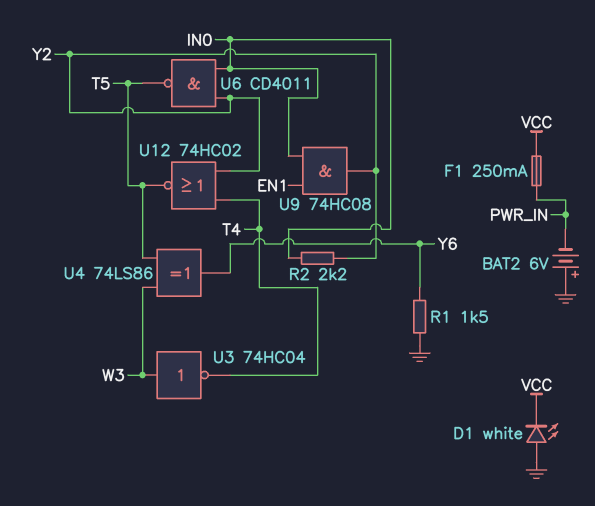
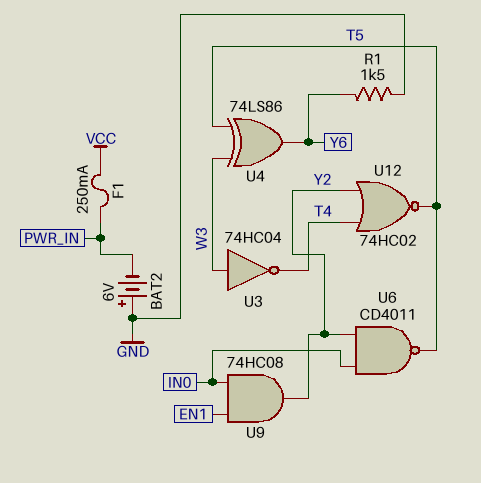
D1: LED white (A GND, K VCC) -> none
R2: 2.2k (IN0, Y2) -> none

